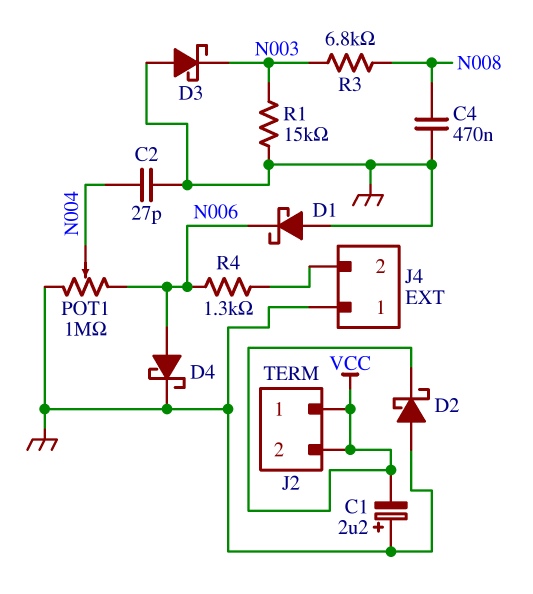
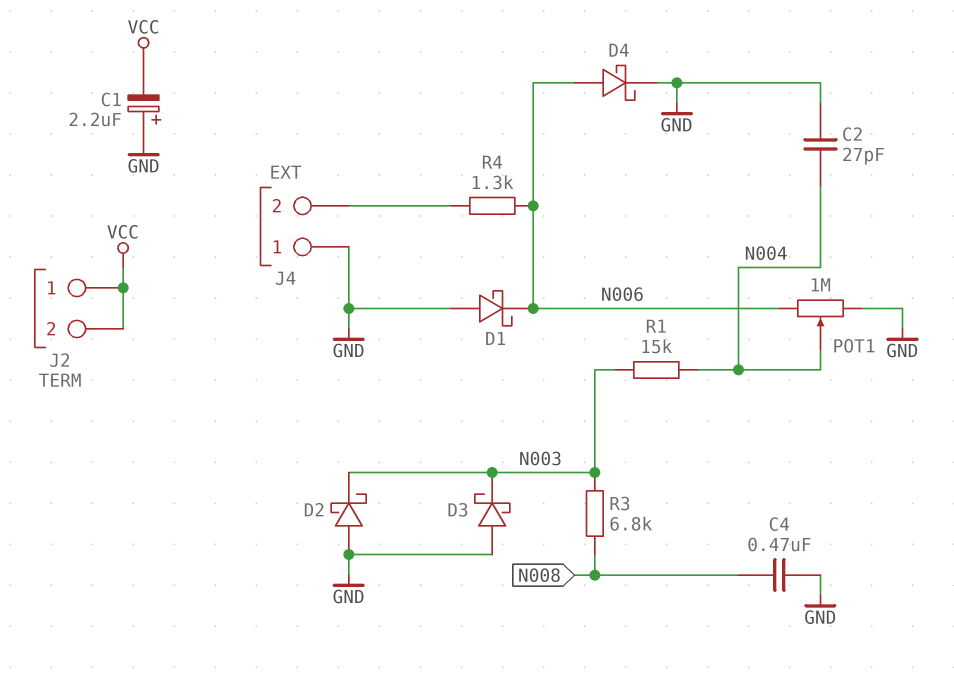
D2: schottky (A GND, K VCC) -> schottky (A GND, K N003)
R1: 15k (GND, N003) -> 15k (N003, N004)

